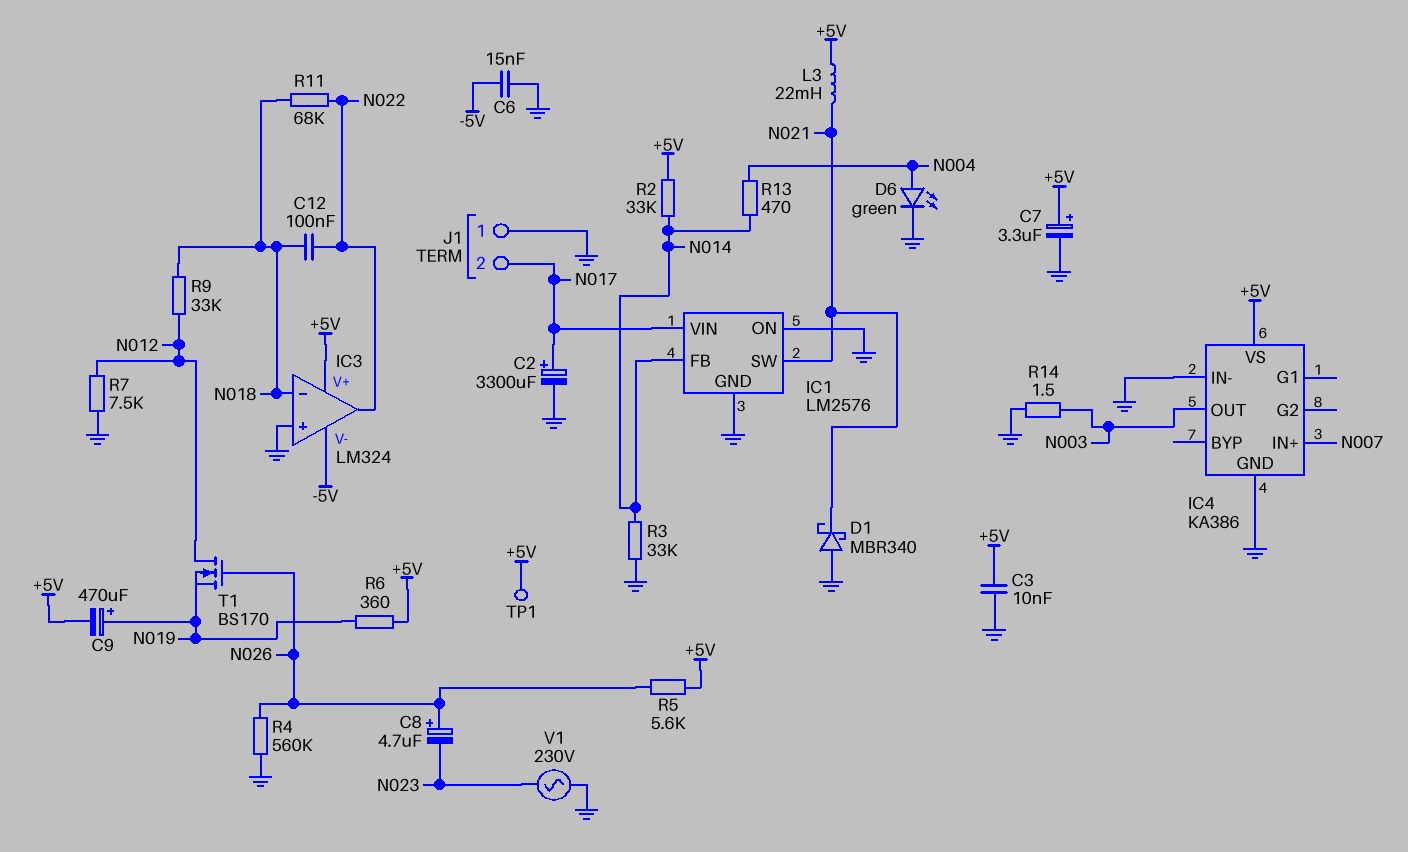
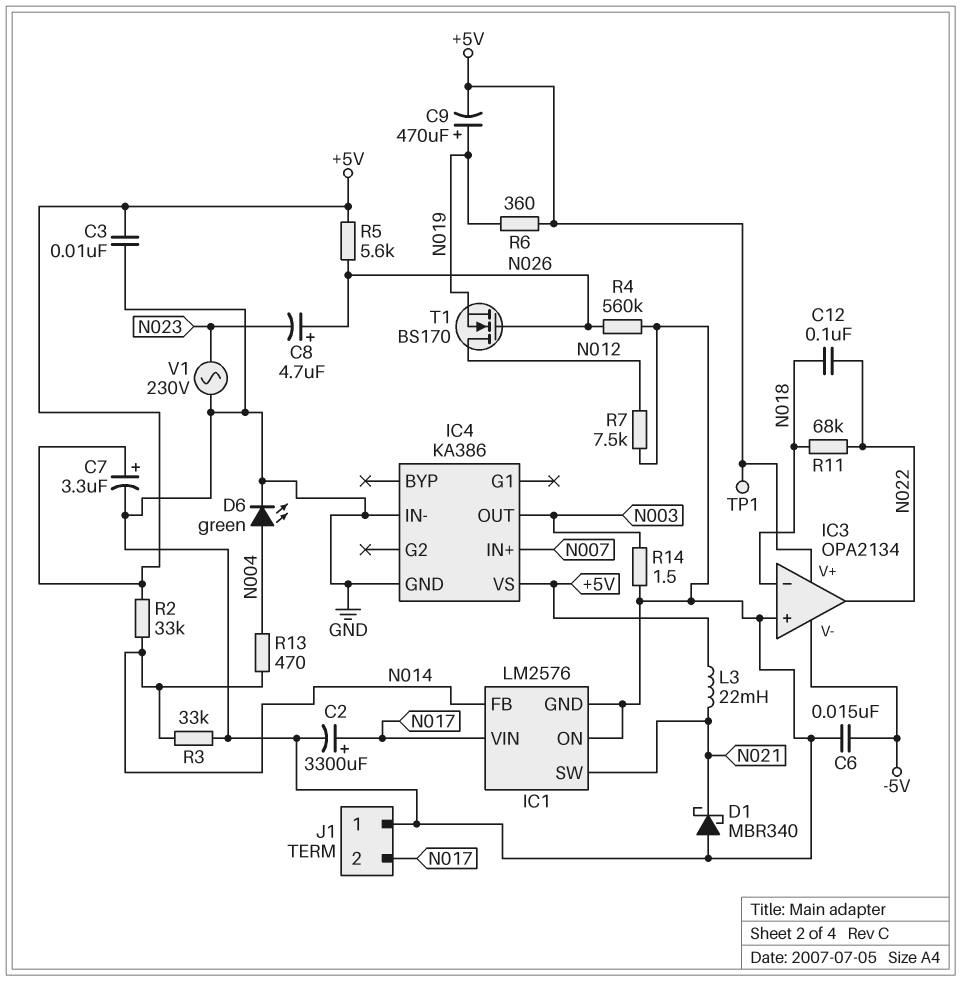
IC3: LM324 -> OPA2134
R9: 33k (N012, N018) -> none

